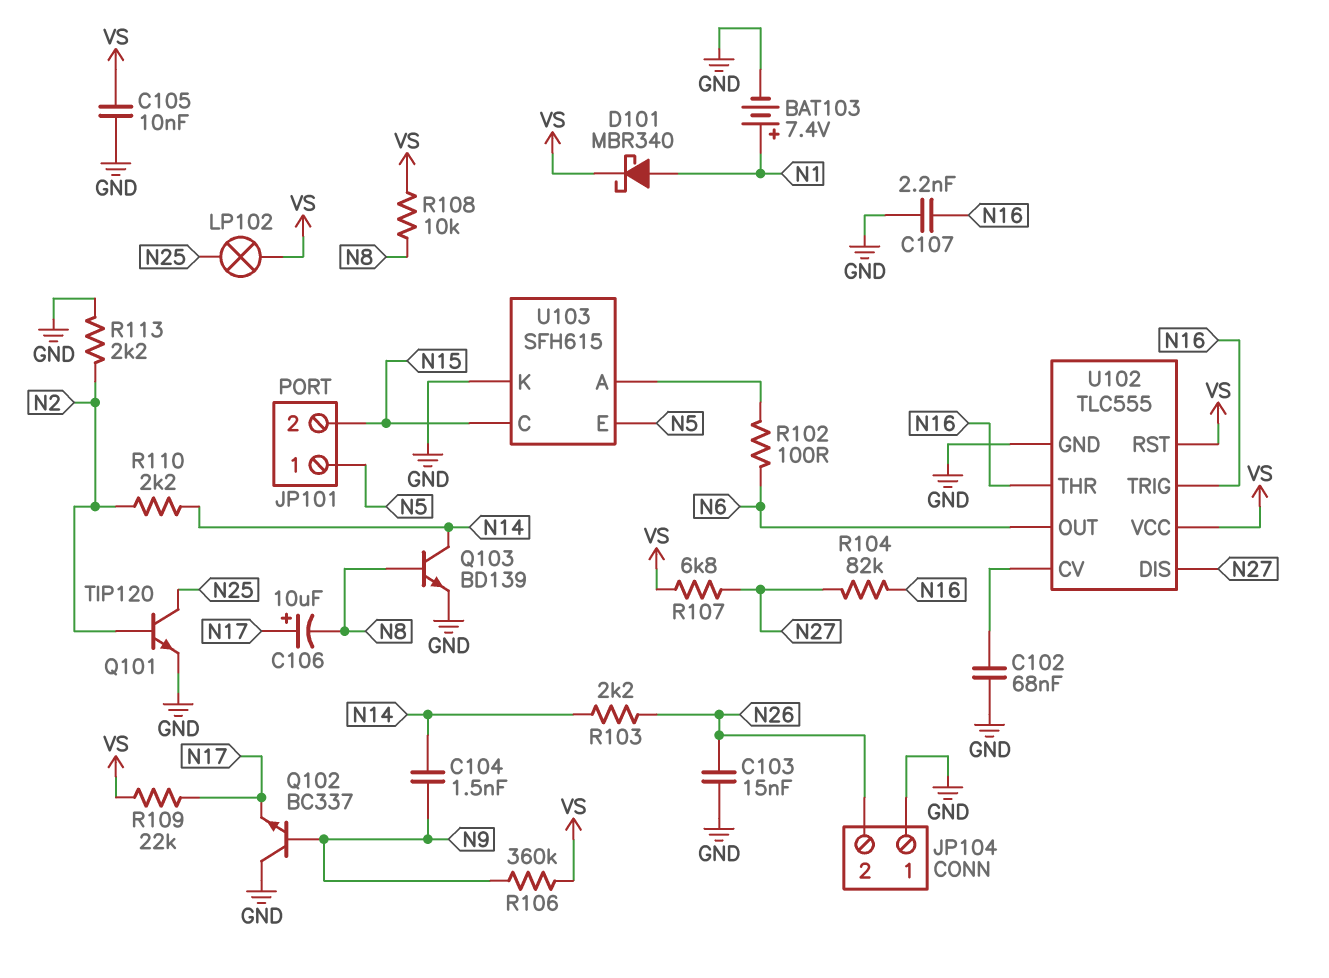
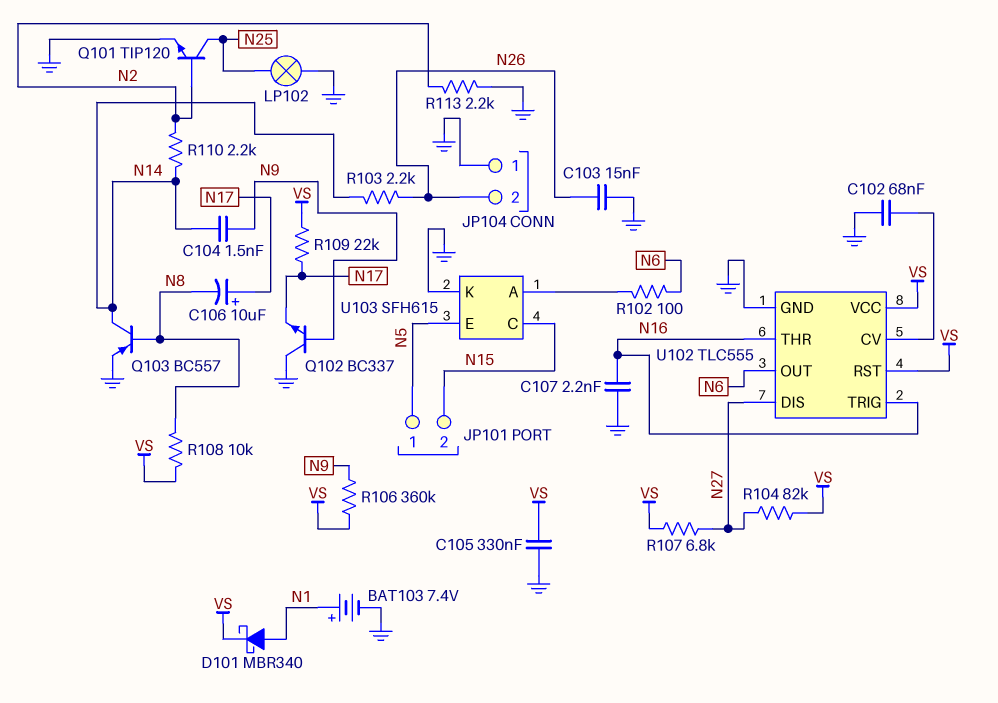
C105: 10nF (GND, VS) -> 330nF (GND, VS)
LP102: lamp (N25, VS) -> lamp (GND, N25)
Q103: NPN BD139 (B N8, C N14, E GND) -> PNP BC557 (B N8, C N14, E GND)
R104: 82k (N16, N27) -> 82k (N27, VS)

